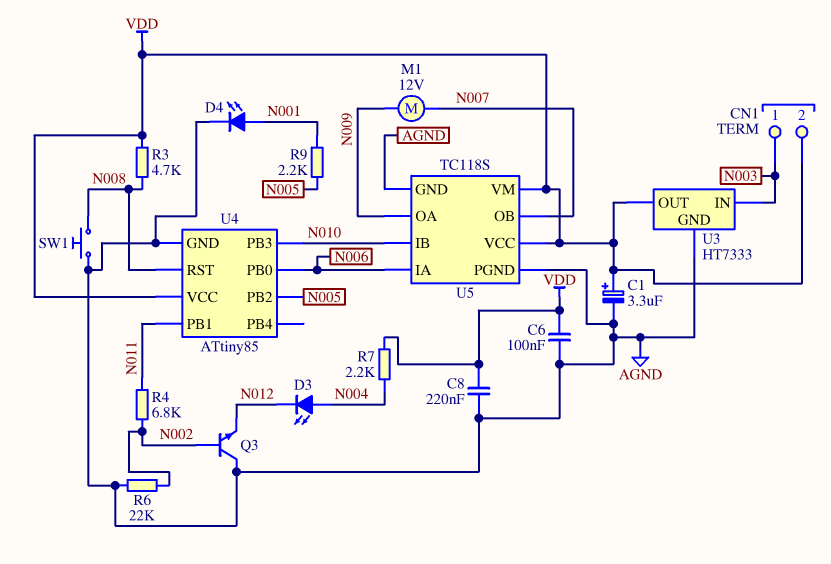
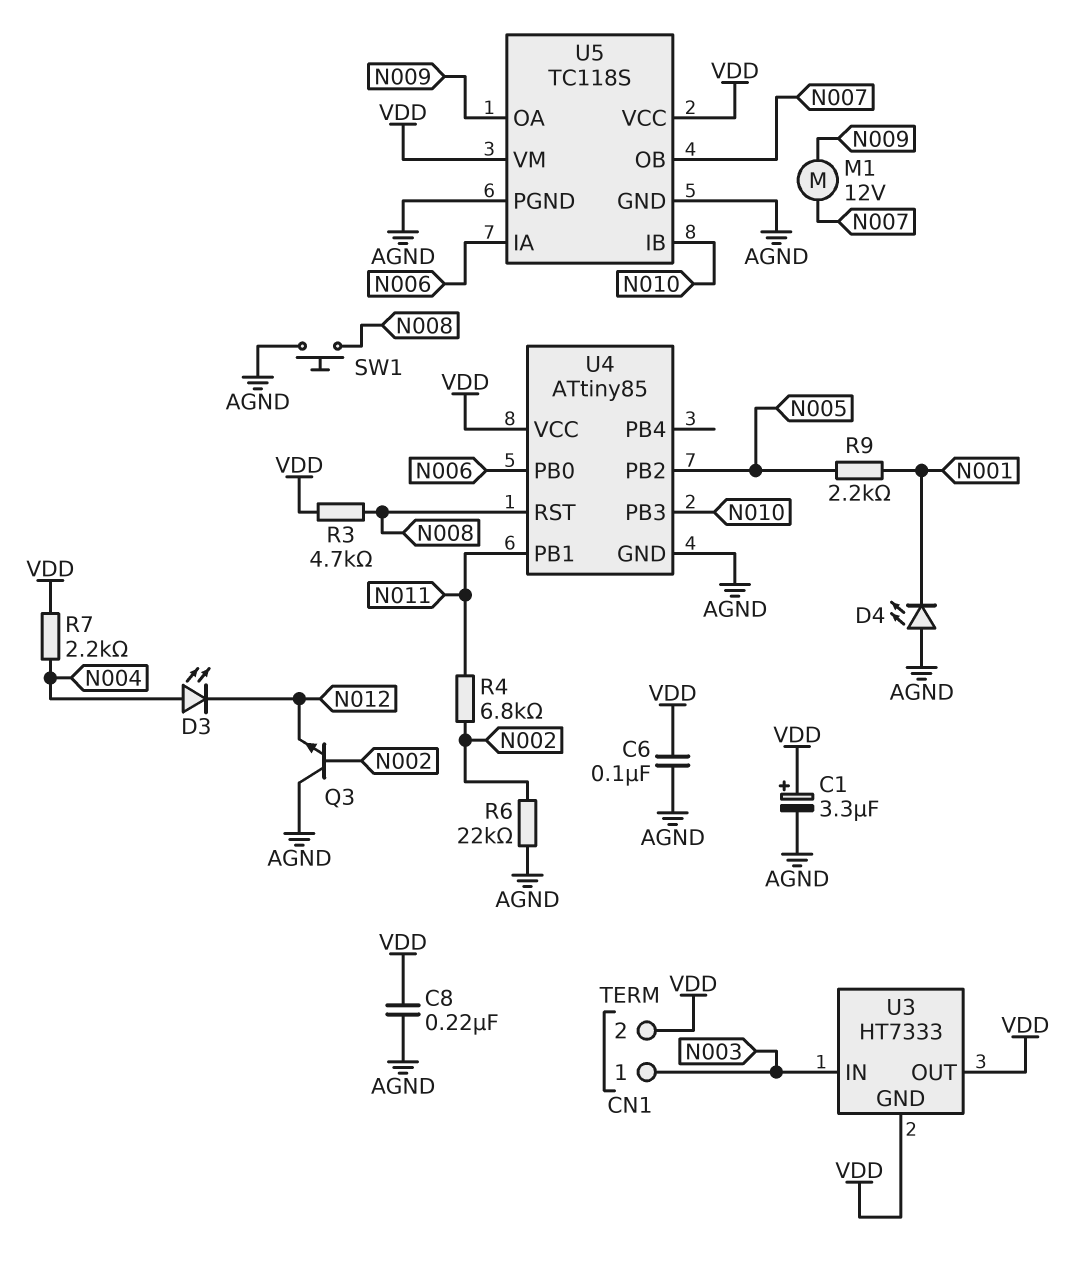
D4: LED (A N001, K AGND) -> LED (A AGND, K N001)
U3 pin GND: AGND -> VDD

